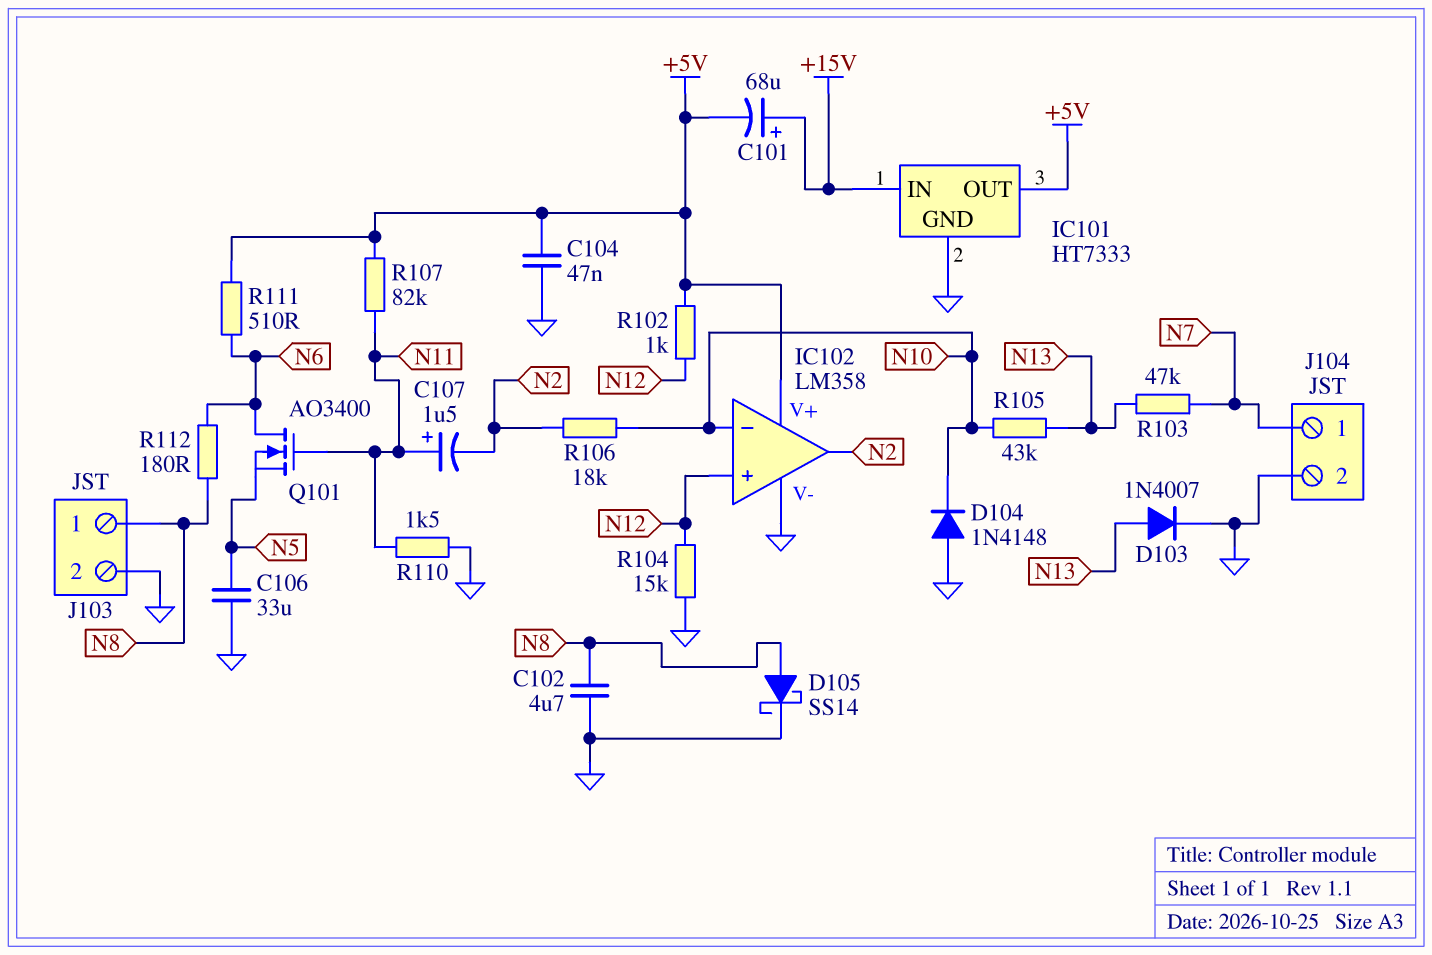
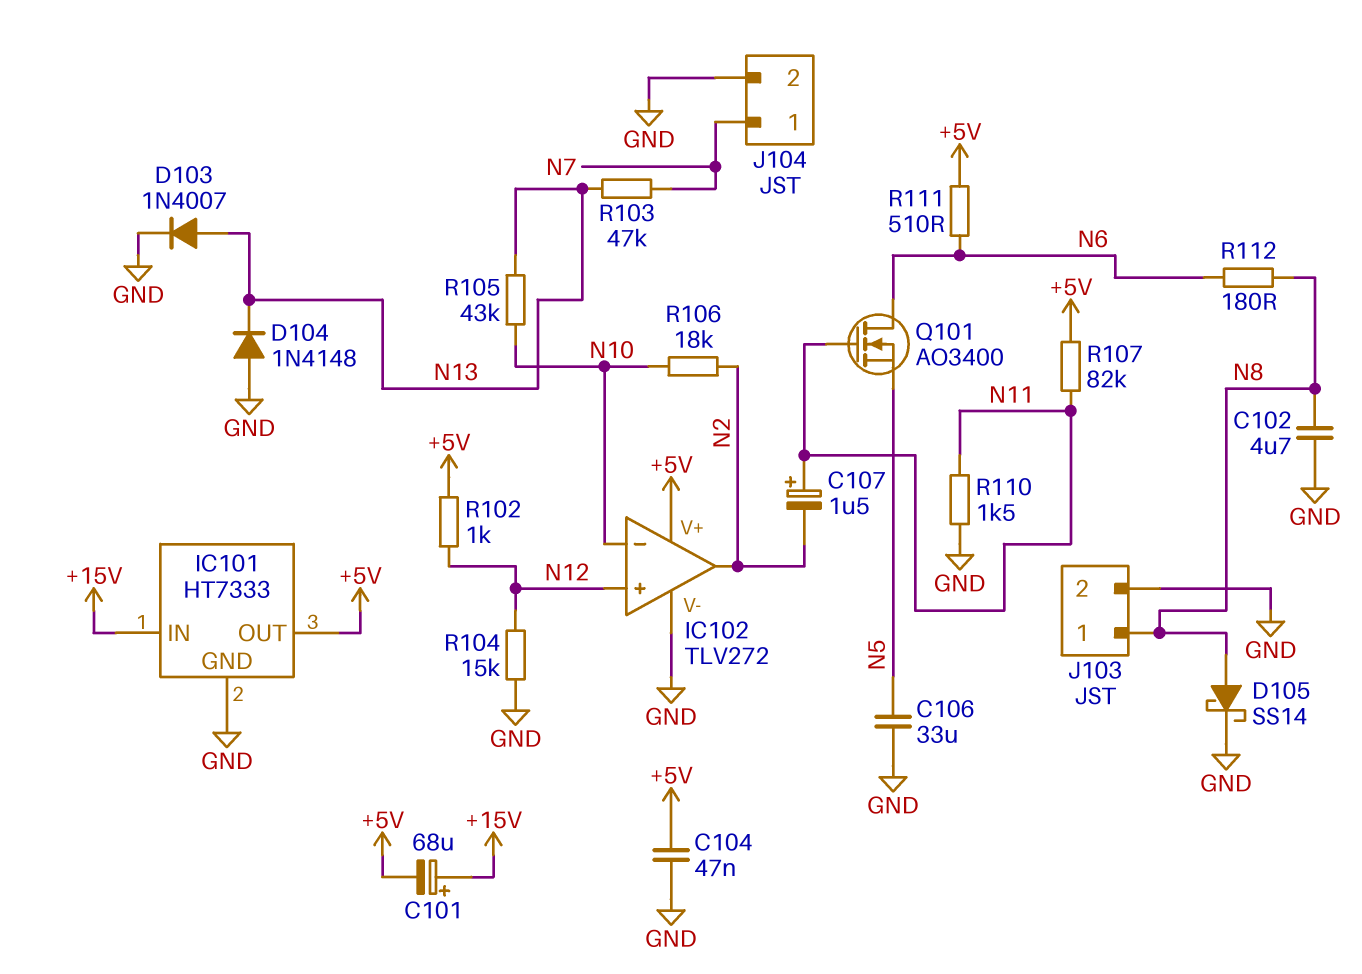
D104: diode 1N4148 (A GND, K N10) -> diode 1N4148 (A GND, K N13)
IC102: LM358 -> TLV272

